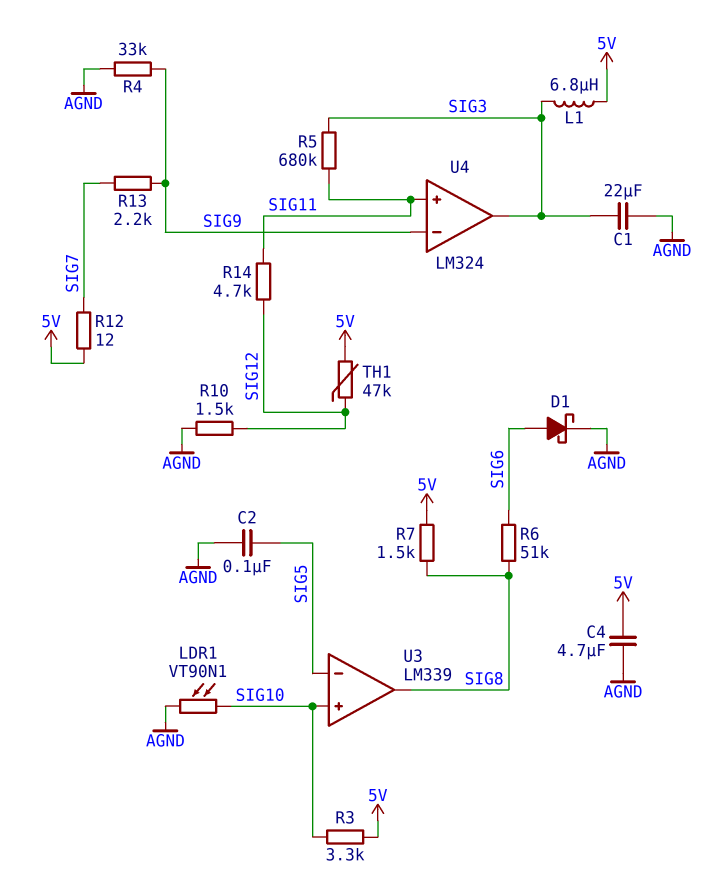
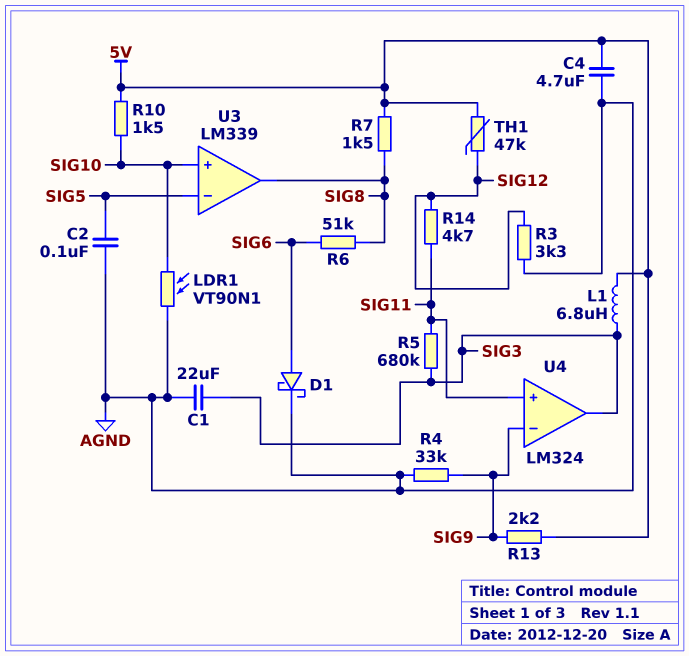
R3: 3.3k (5V, SIG10) -> 3.3k (AGND, SIG12)
R10: 1.5k (AGND, SIG12) -> 1.5k (5V, SIG10)
R12: 12 (5V, SIG7) -> none
R13: 2.2k (SIG7, SIG9) -> 2.2k (5V, SIG9)

